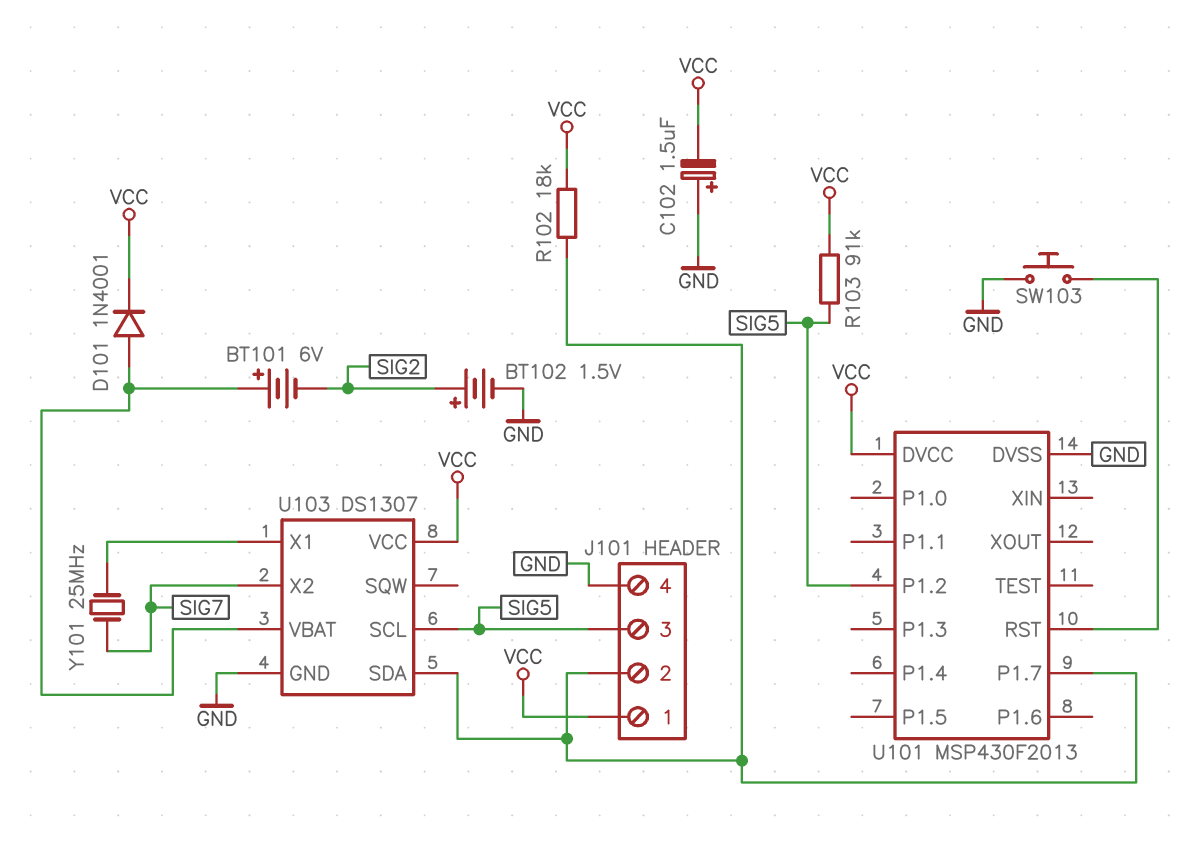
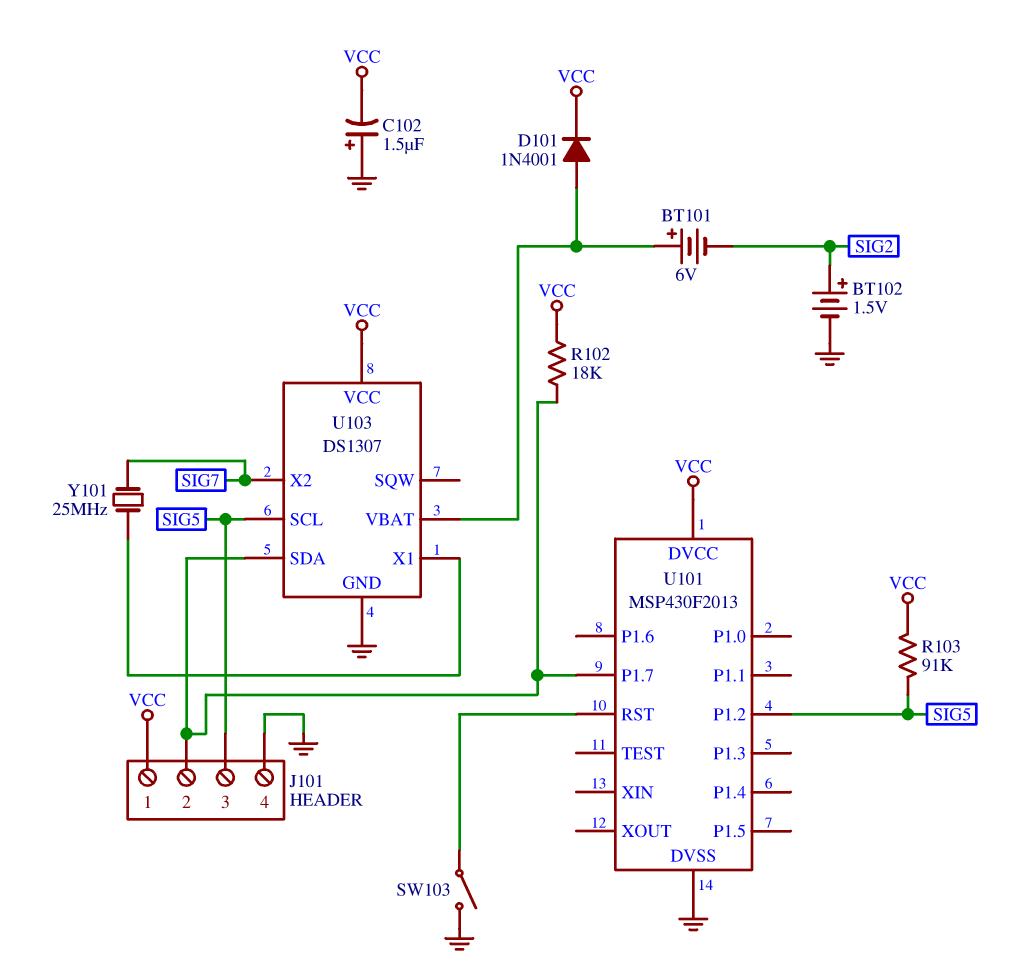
SW103: button (GND, U101/RST) -> switch (GND, U101/RST)

